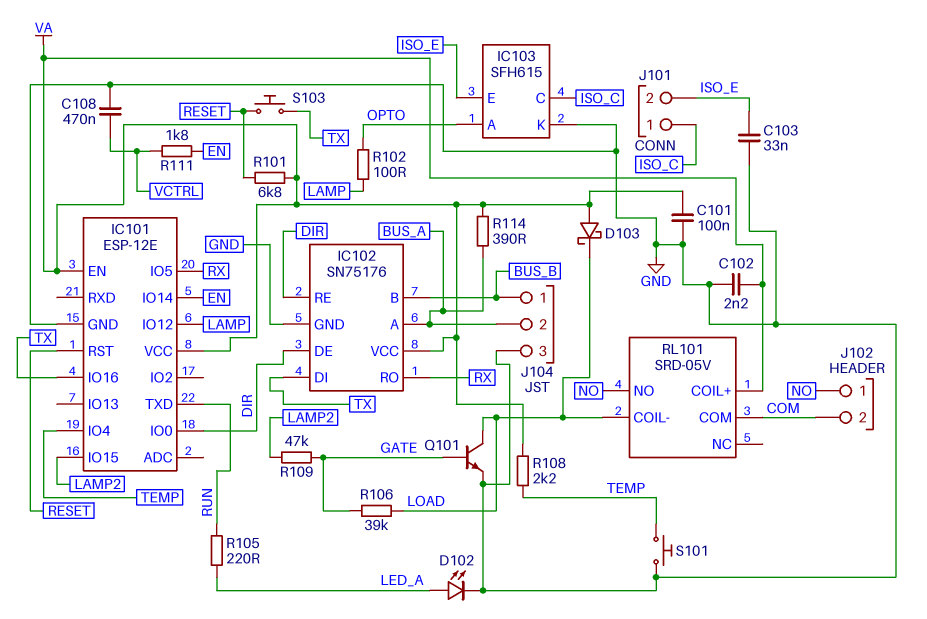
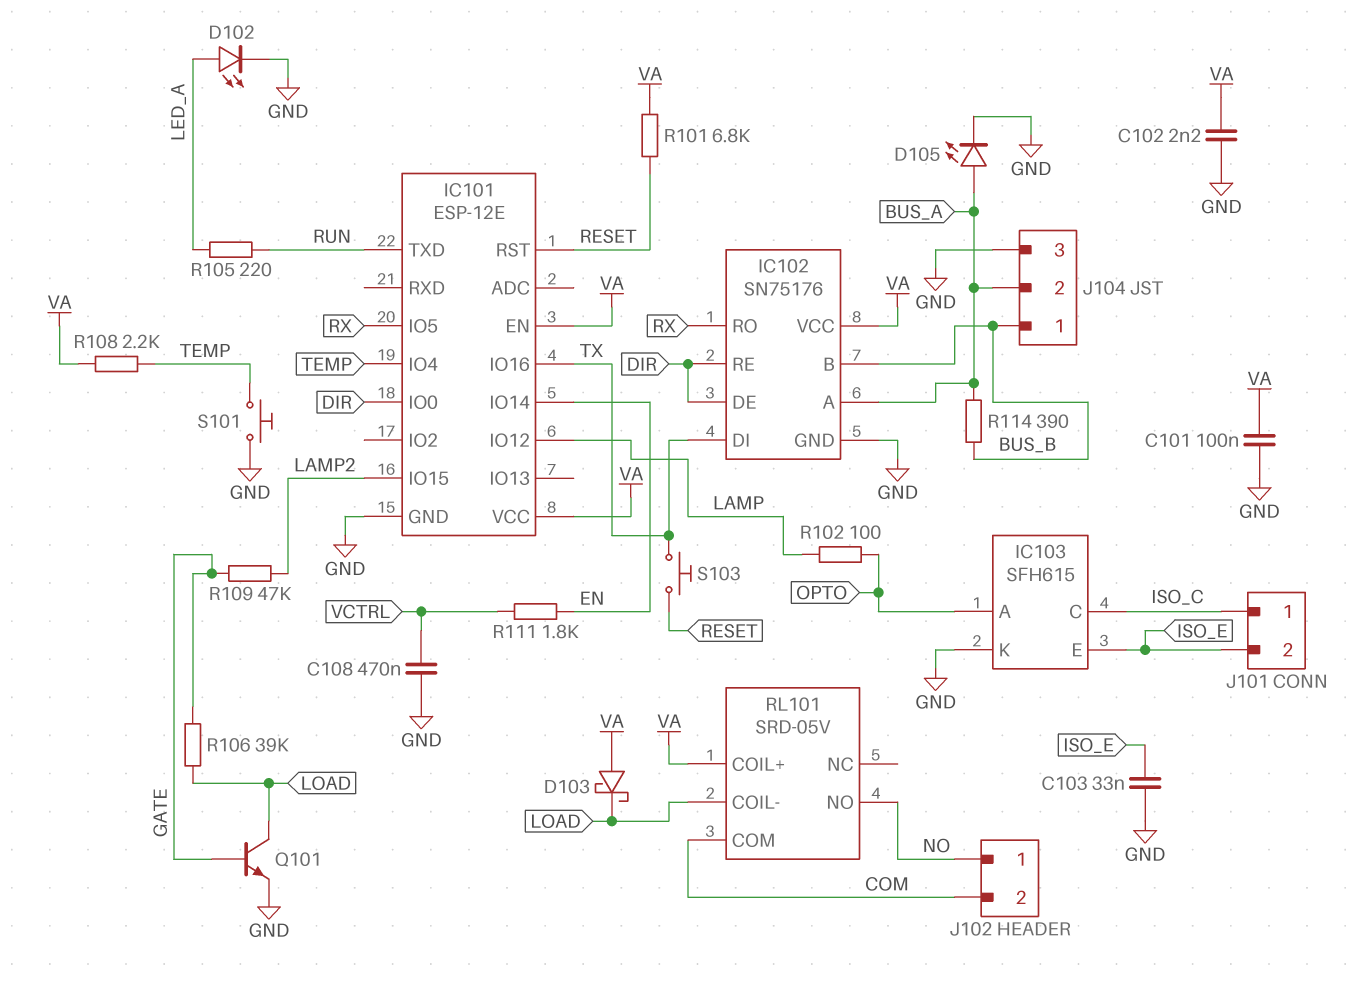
D105: none -> LED (A BUS_A, K GND)
R114: 390 (BUS_A, VA) -> 390 (BUS_A, BUS_B)

